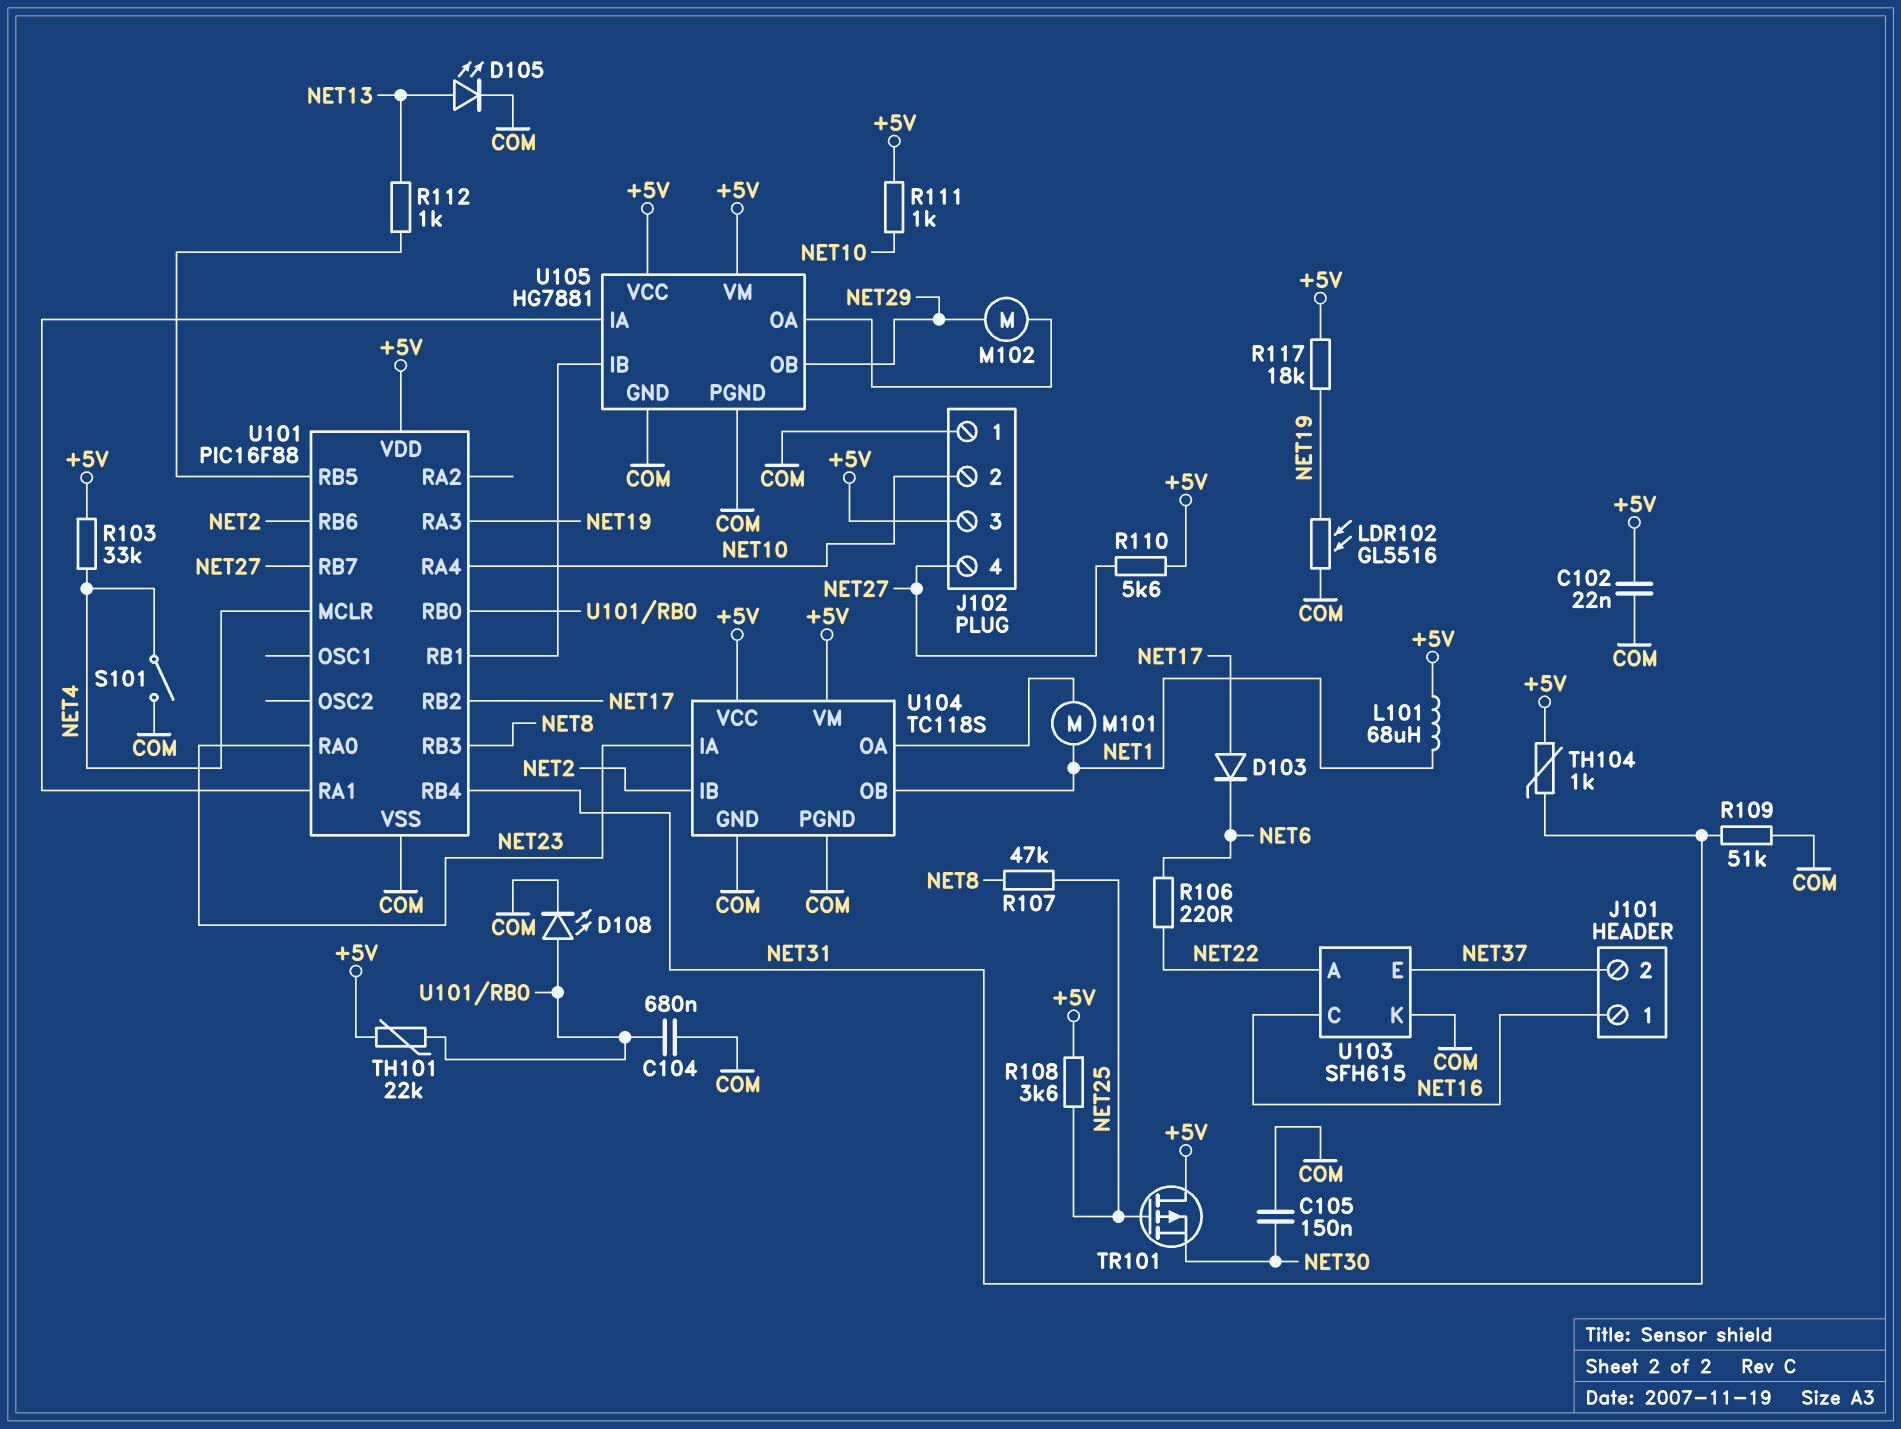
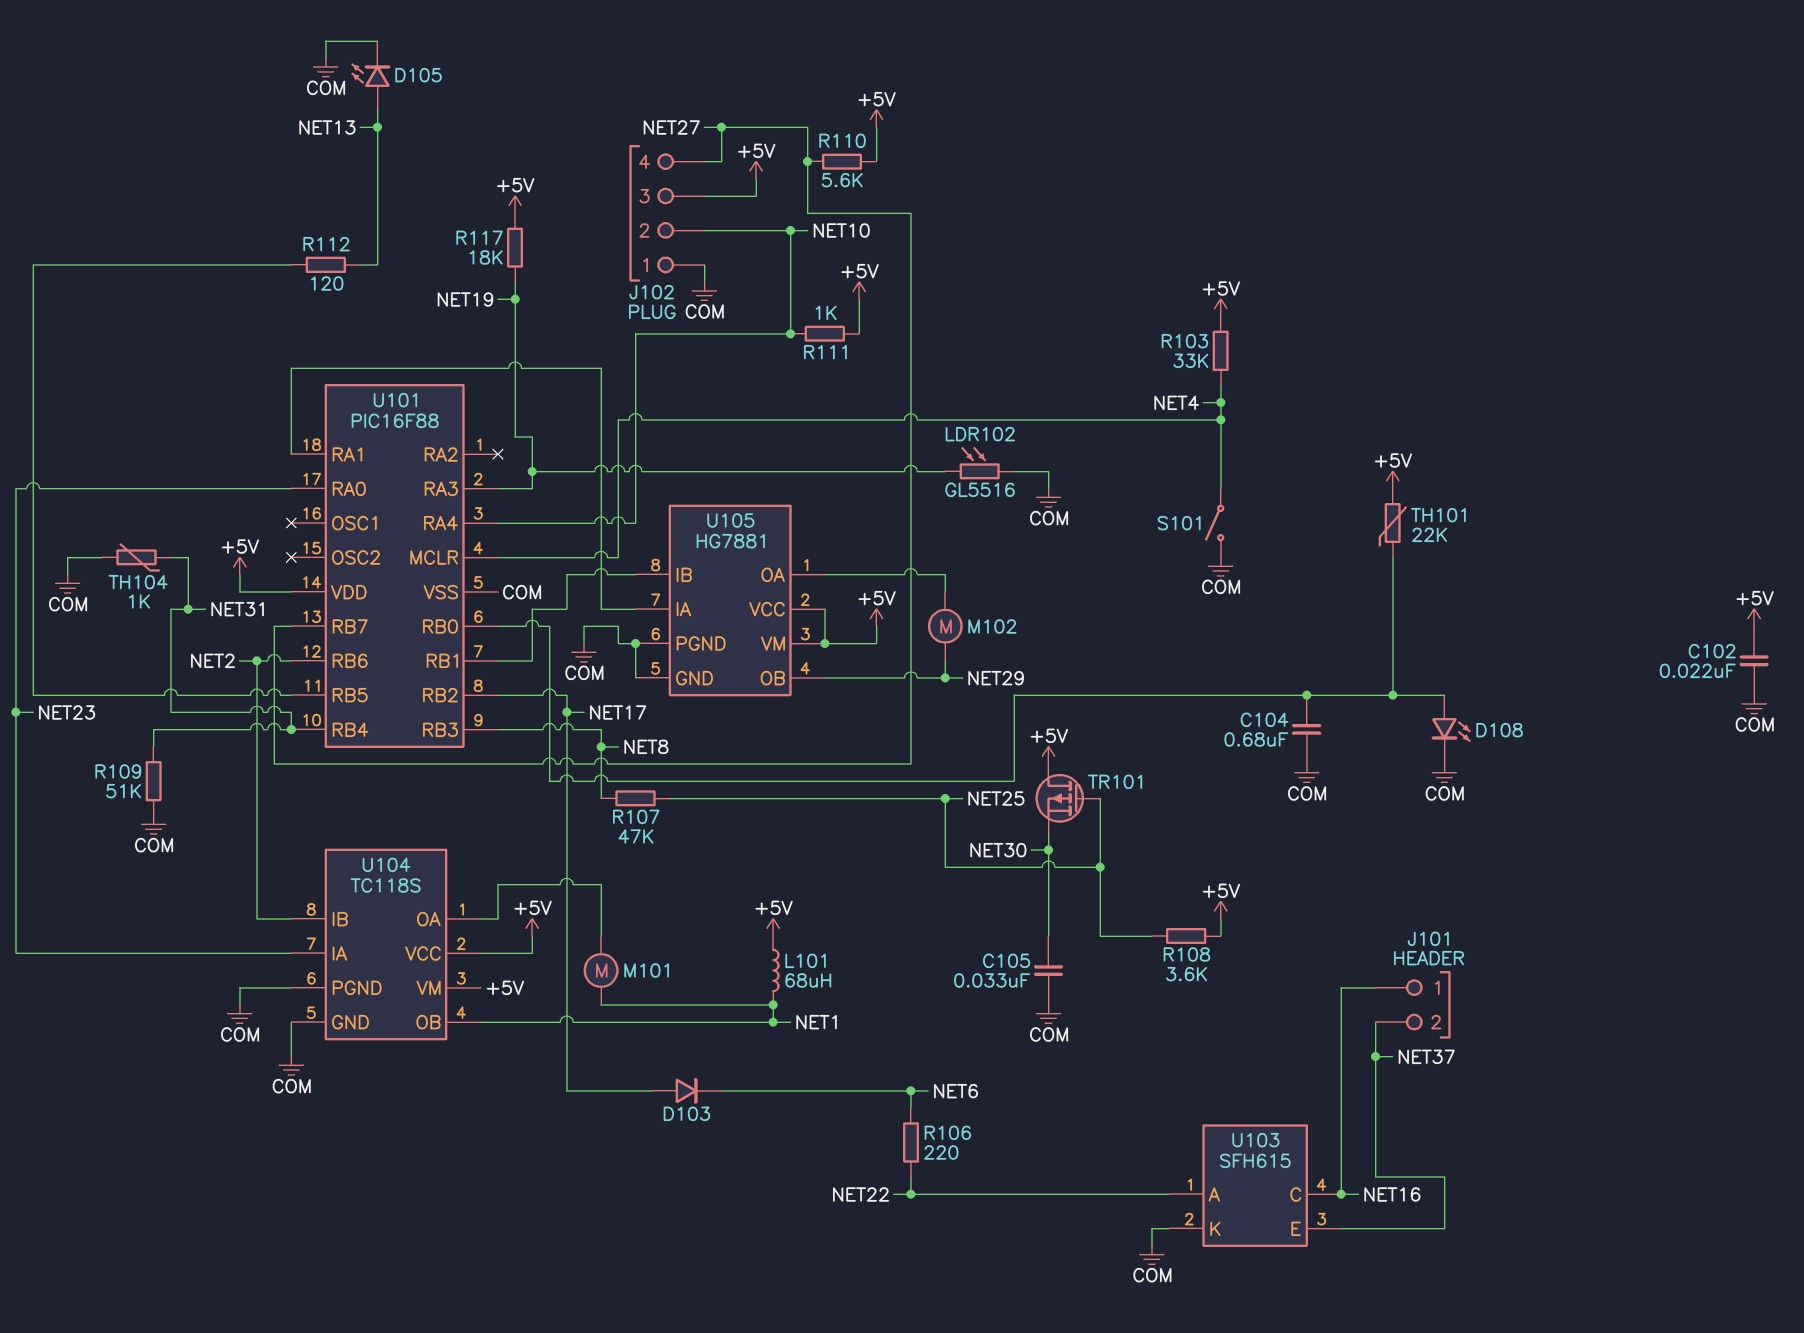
C105: 150nF (COM, NET30) -> 33nF (COM, NET30)
R112: 1k (NET13, U101/RB5) -> 120 (NET13, U101/RB5)
TH104: 1k (+5V, NET31) -> 1k (COM, NET31)

